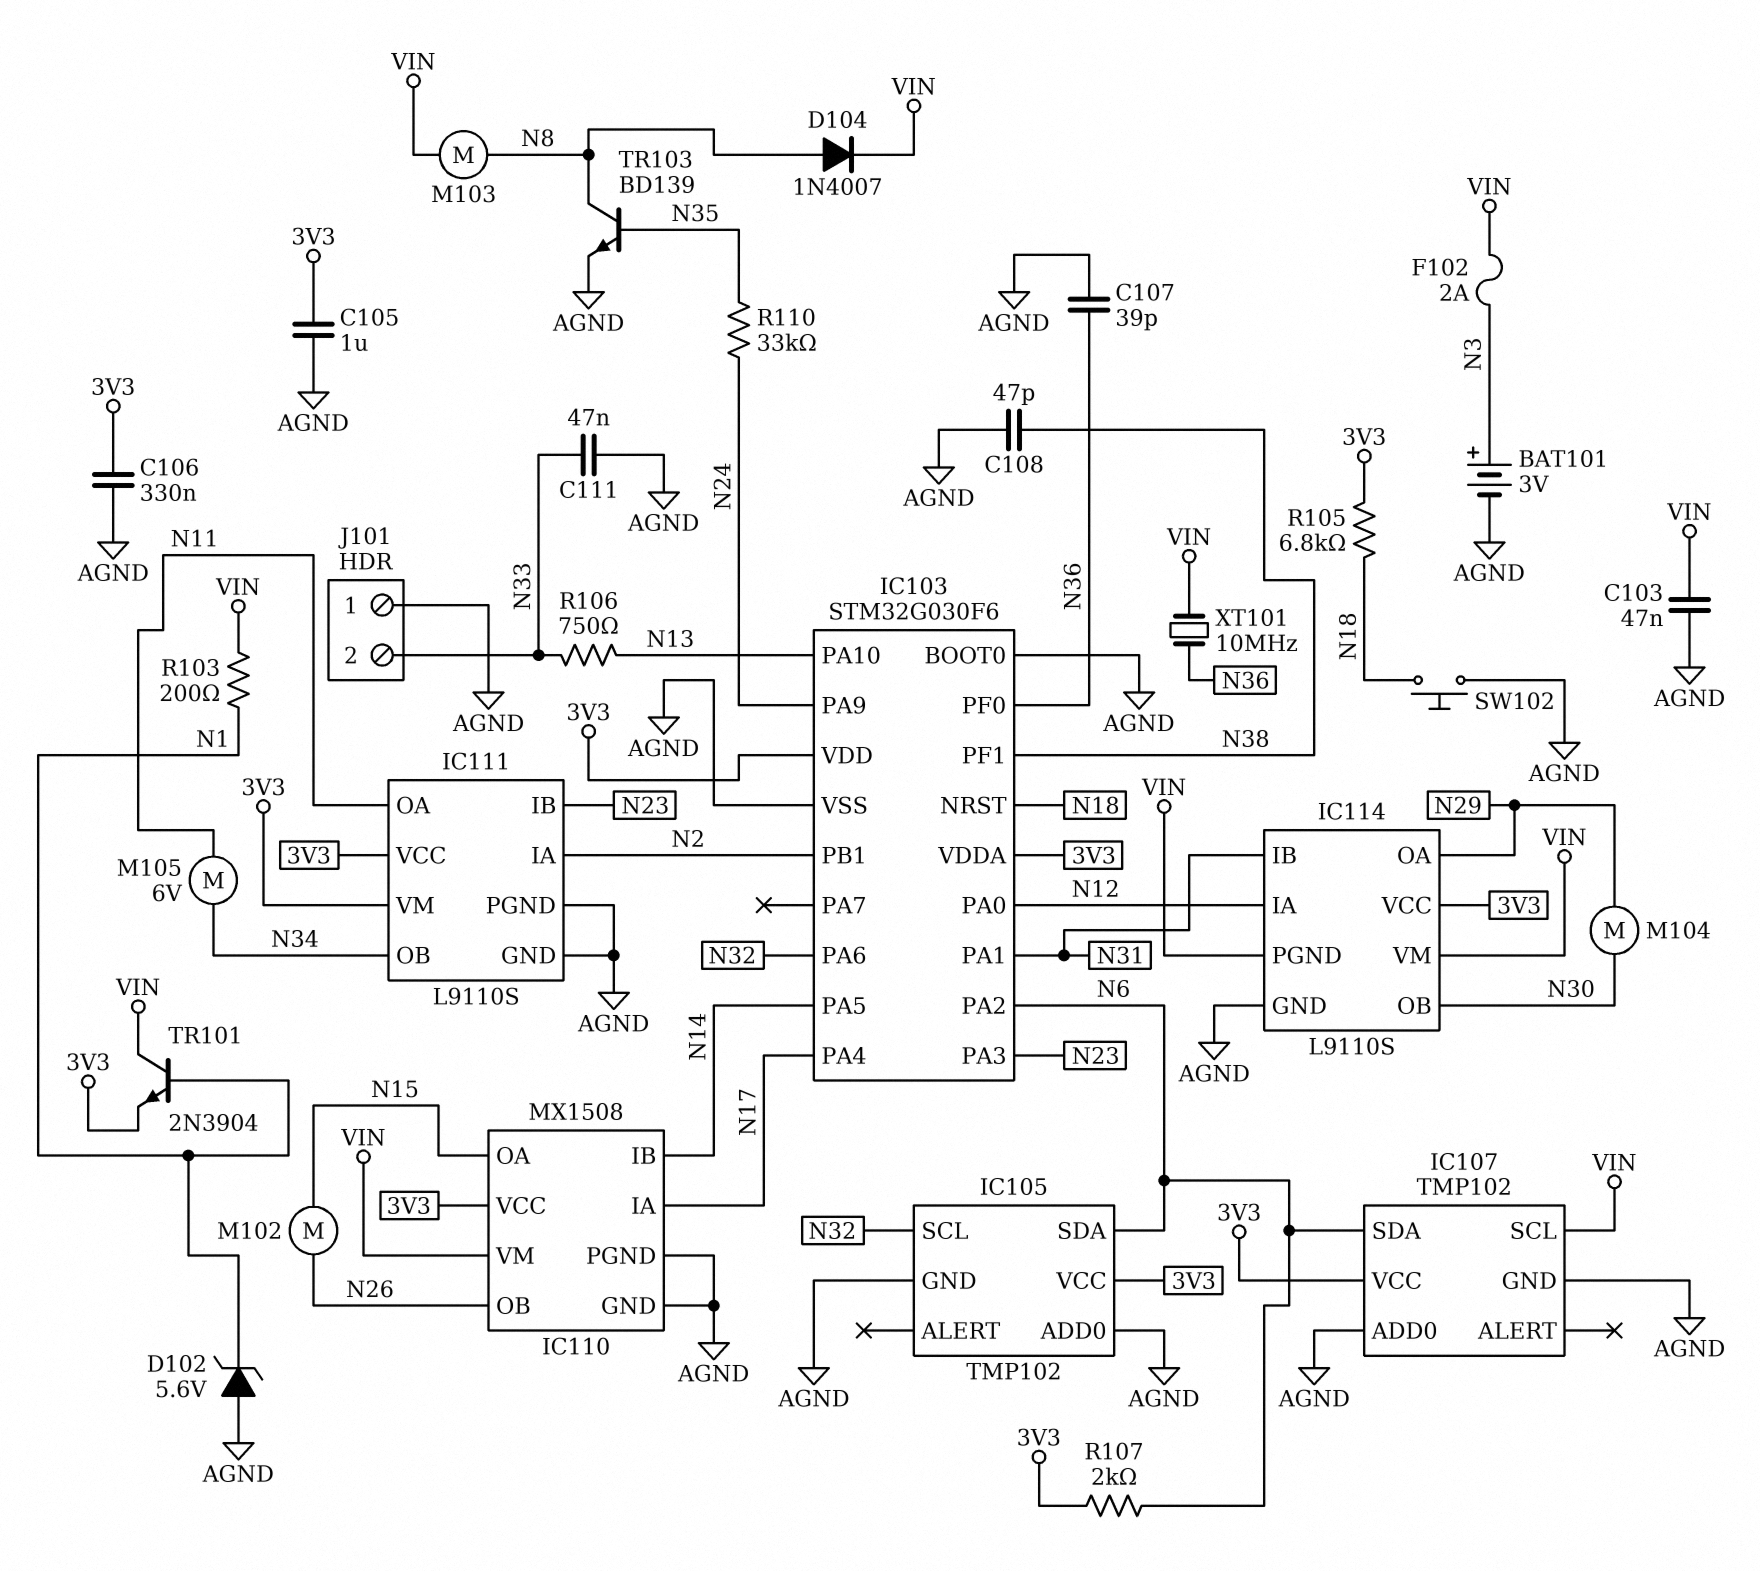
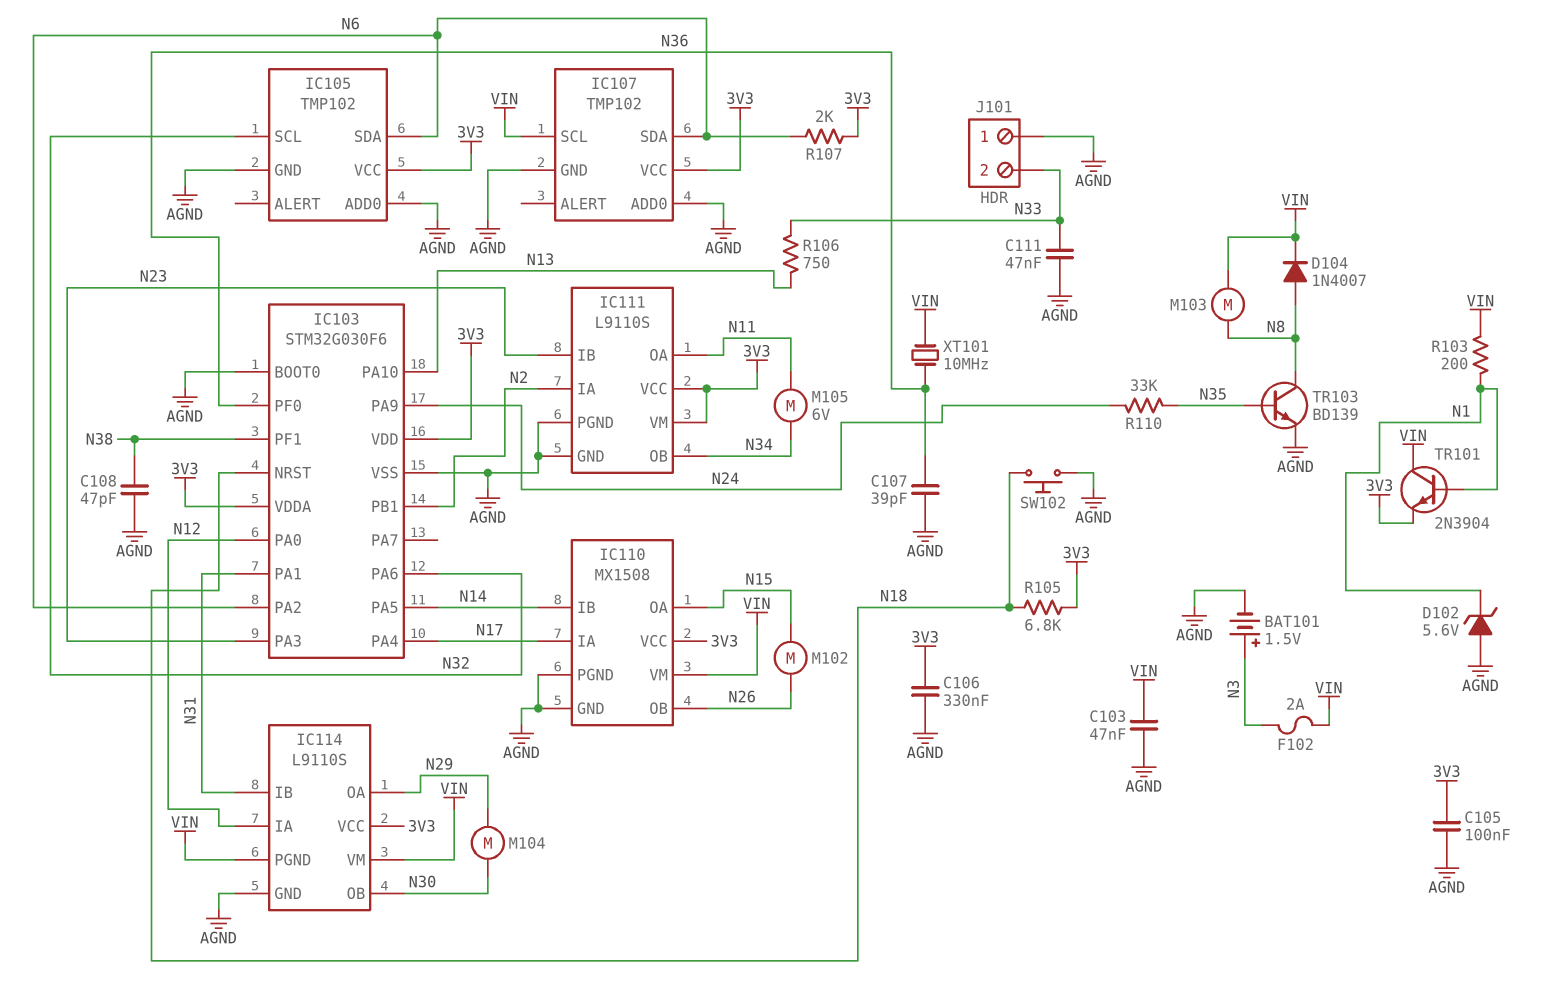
BAT101: 3V (plus N3, minus AGND) -> 1.5V (plus N3, minus AGND)
C105: 1uF (3V3, AGND) -> 100nF (3V3, AGND)

